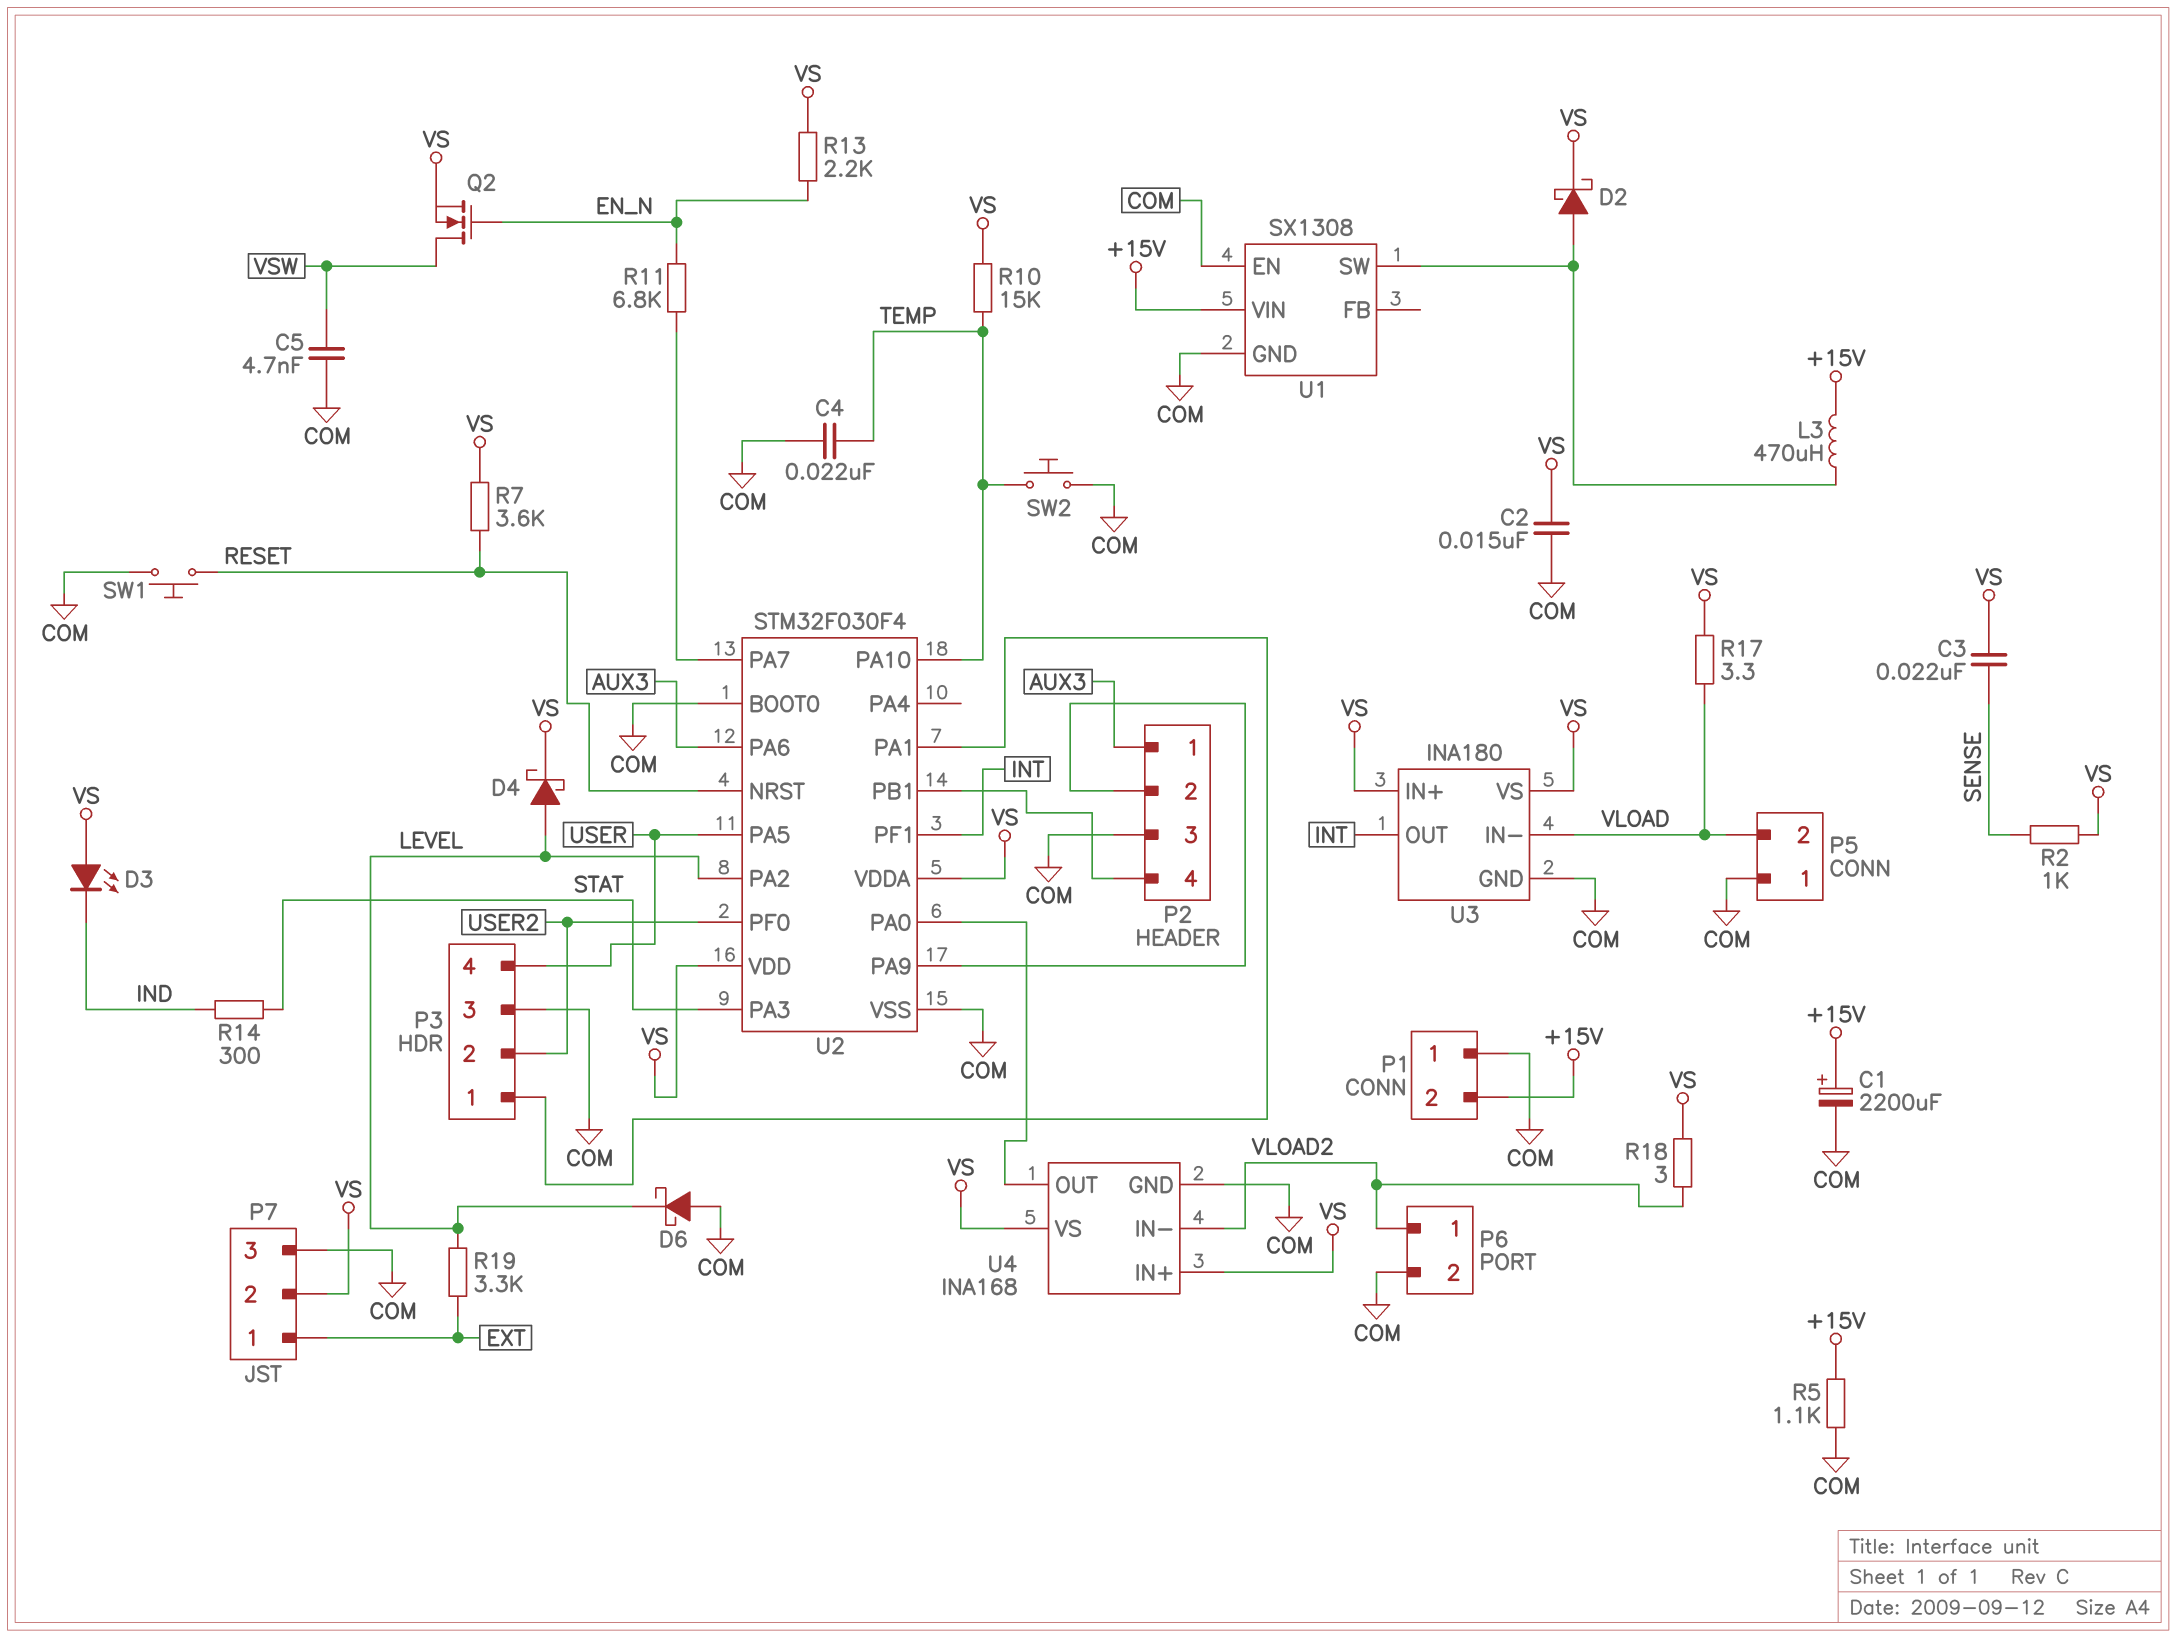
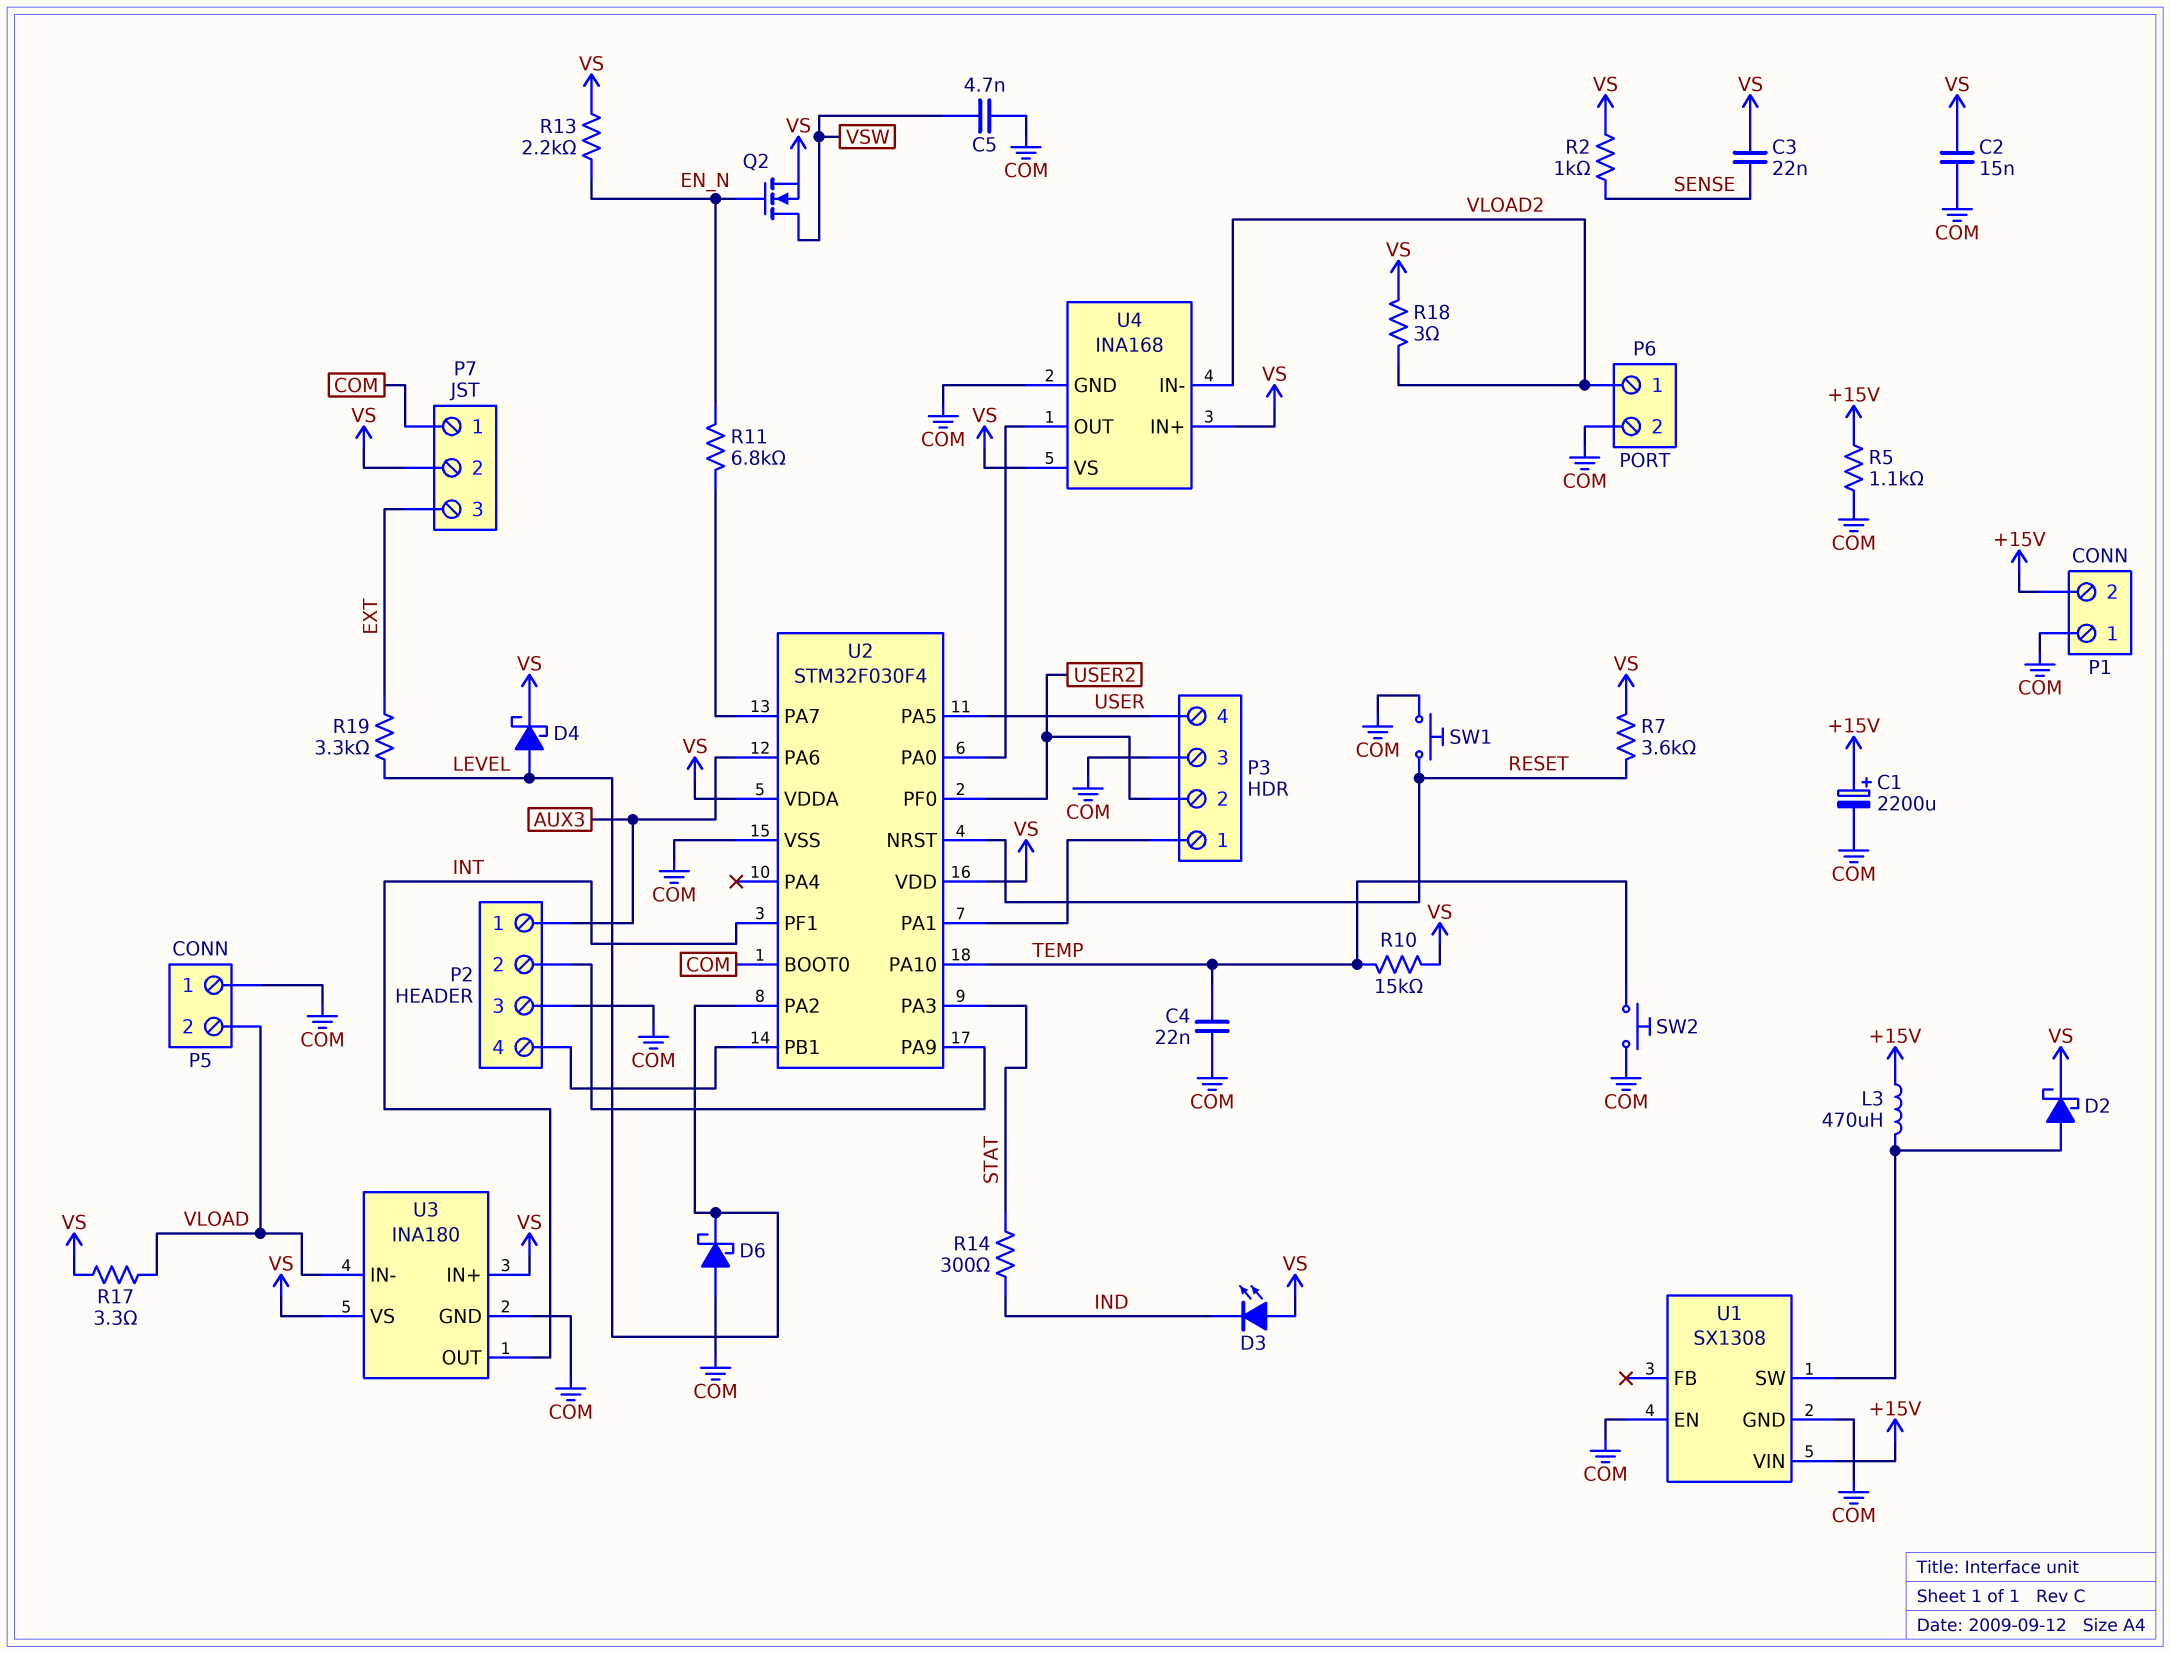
P7 pin 1: EXT -> COM
P7 pin 3: COM -> EXT

